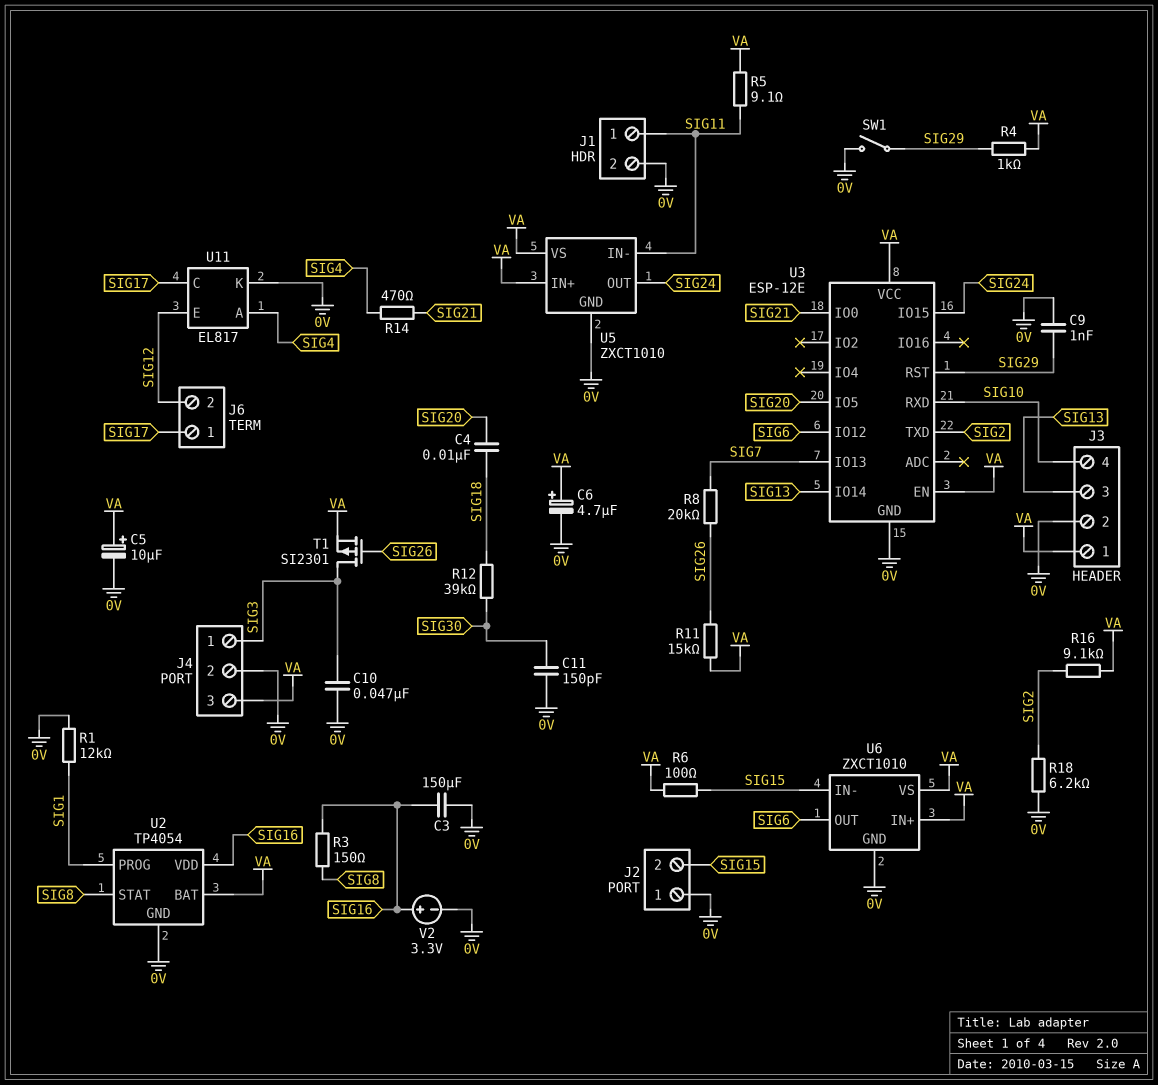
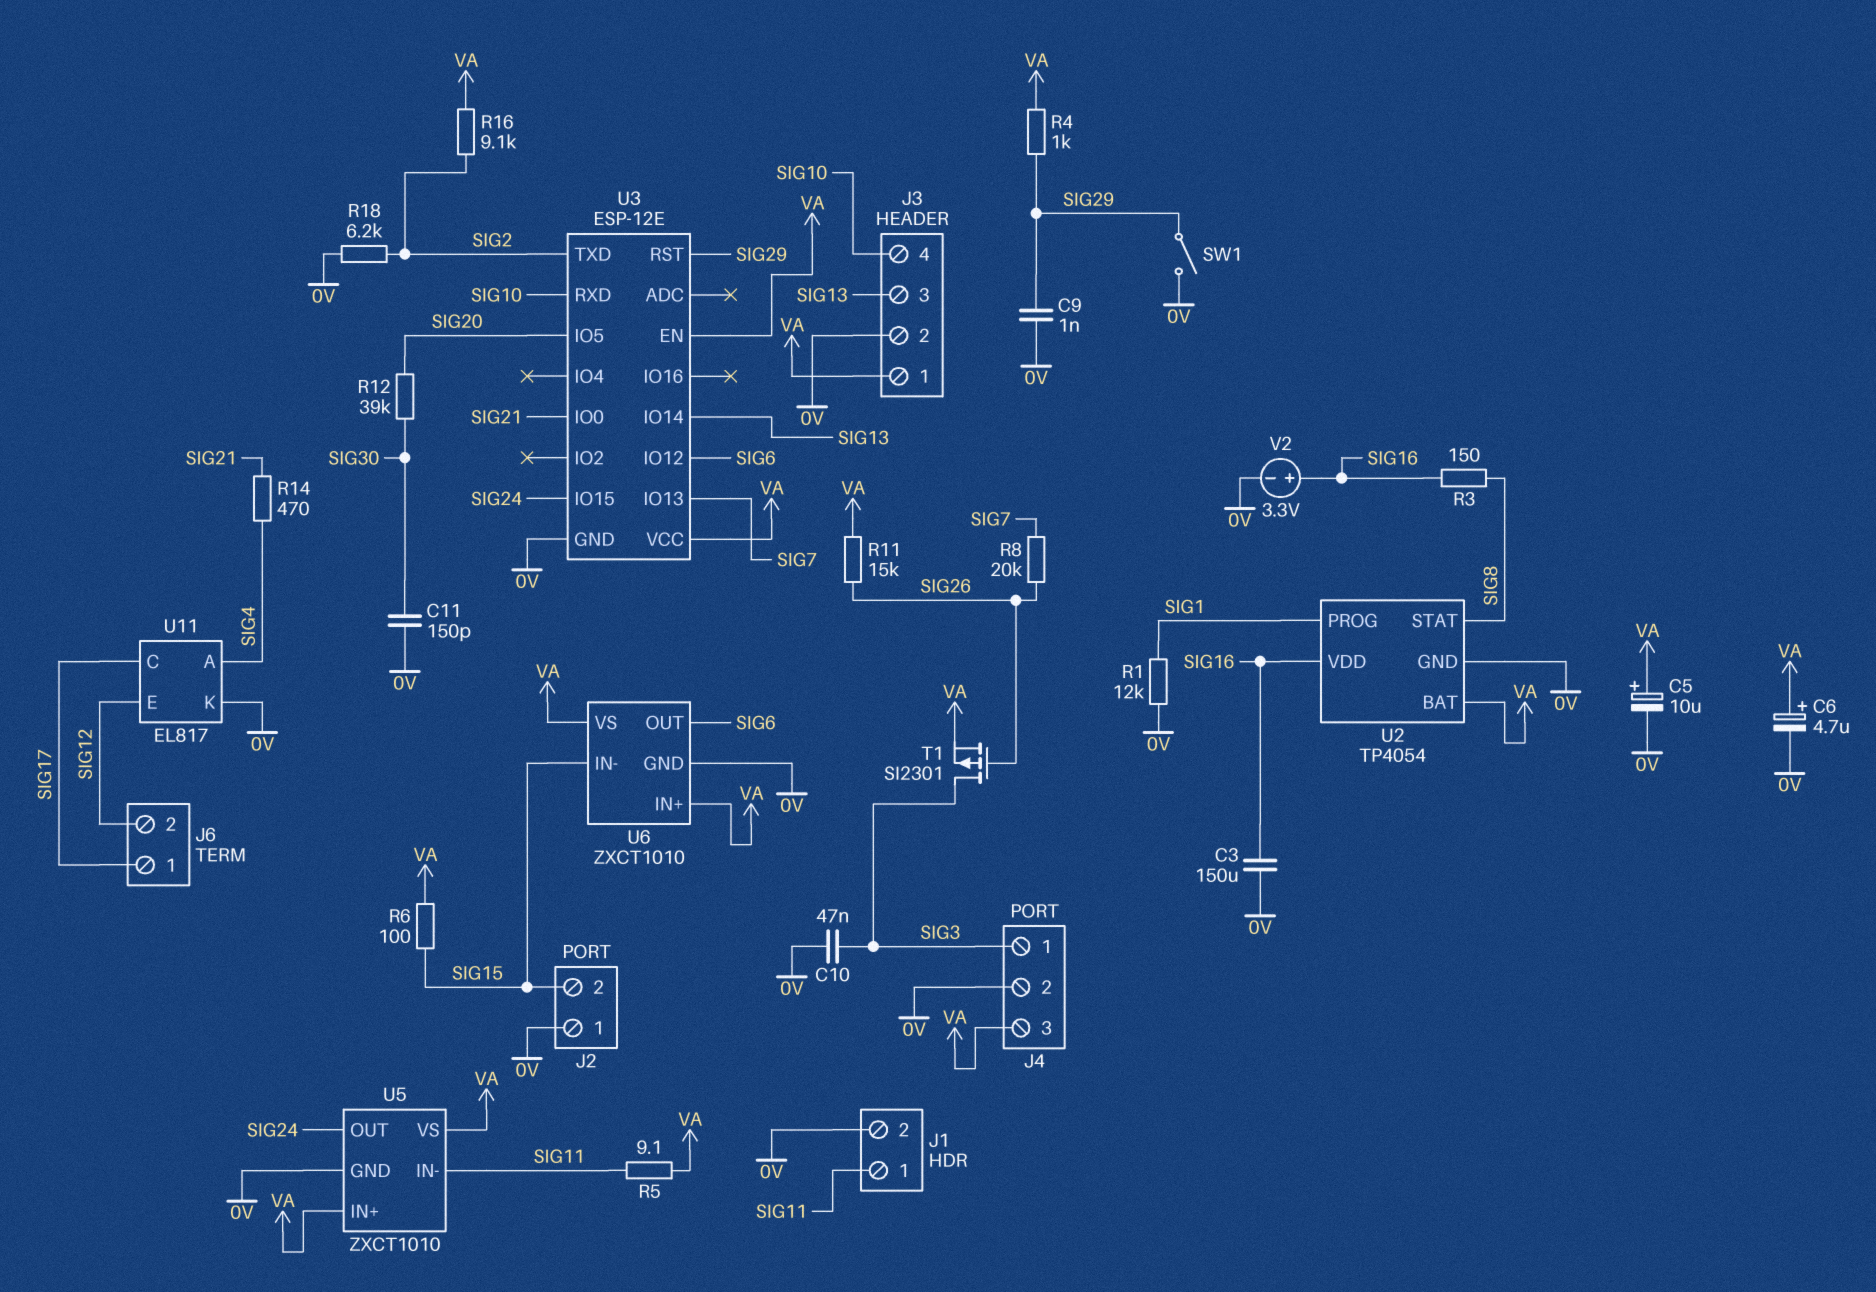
C4: 10nF (SIG18, SIG20) -> none
R12: 39k (SIG18, SIG30) -> 39k (SIG20, SIG30)

